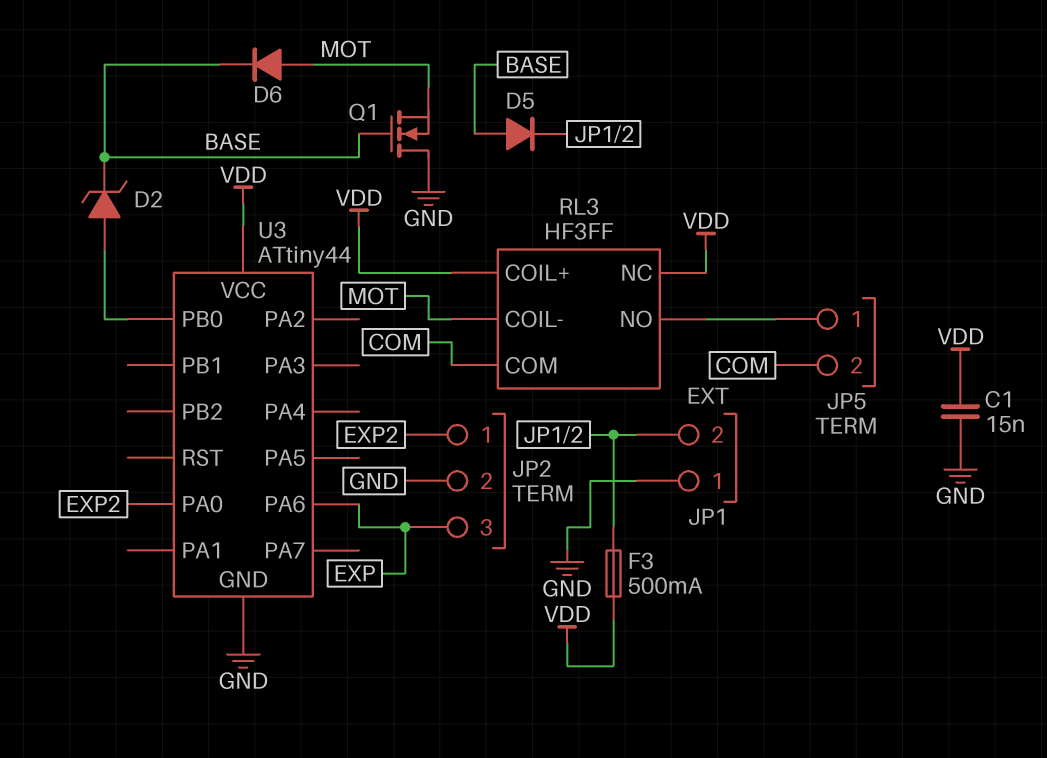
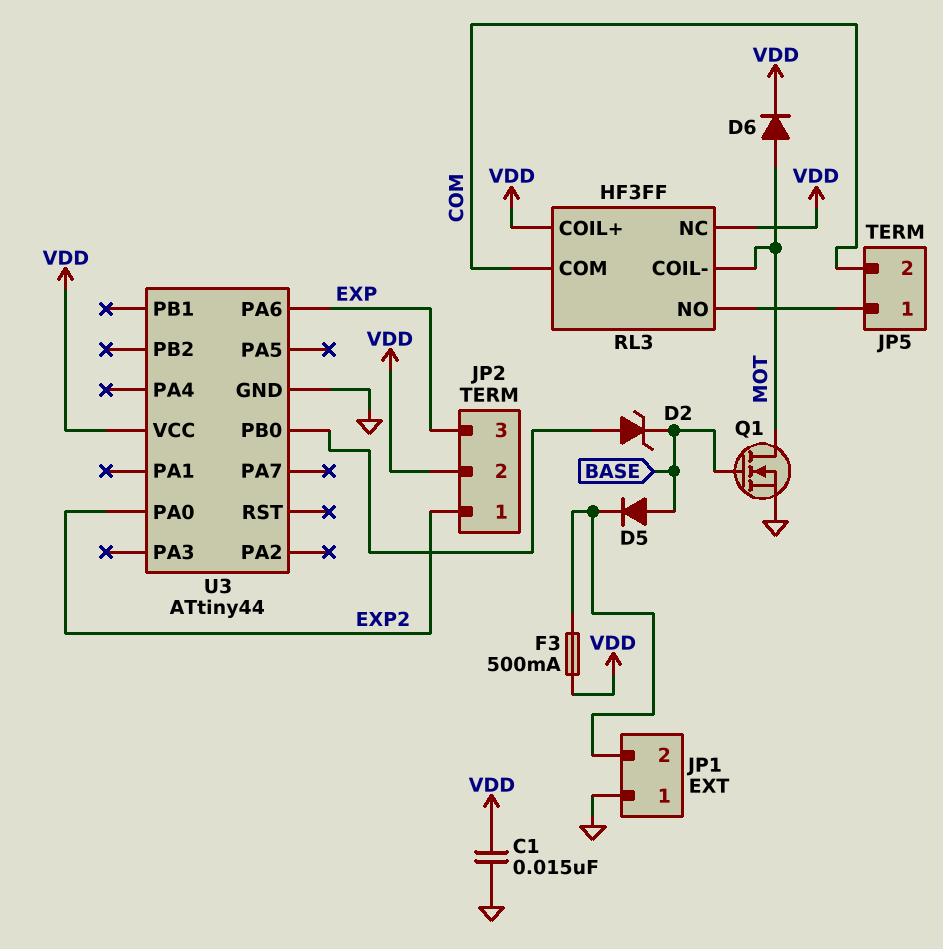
D6: diode (A MOT, K BASE) -> diode (A MOT, K VDD)
JP2 pin 2: GND -> VDD
Q1: NMOS (G BASE, D GND, S MOT) -> NMOS (G BASE, D MOT, S GND)

